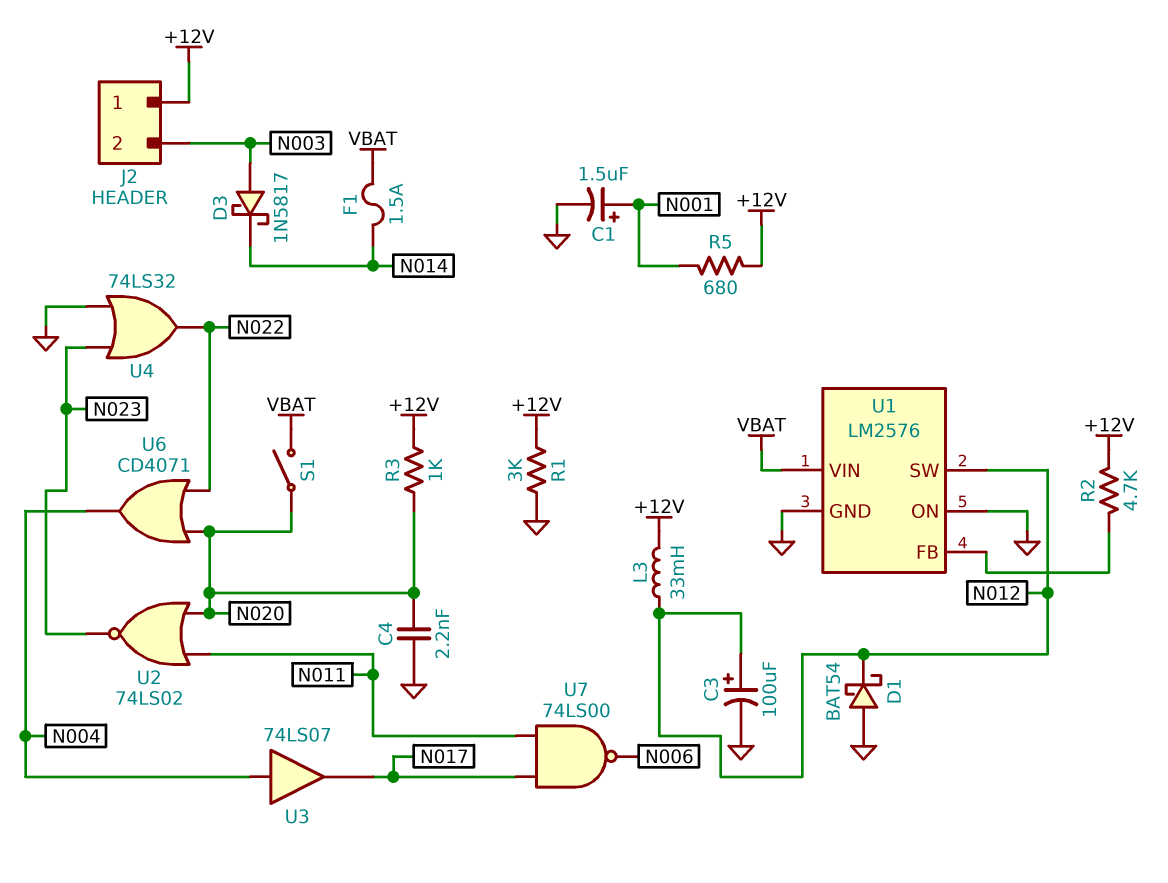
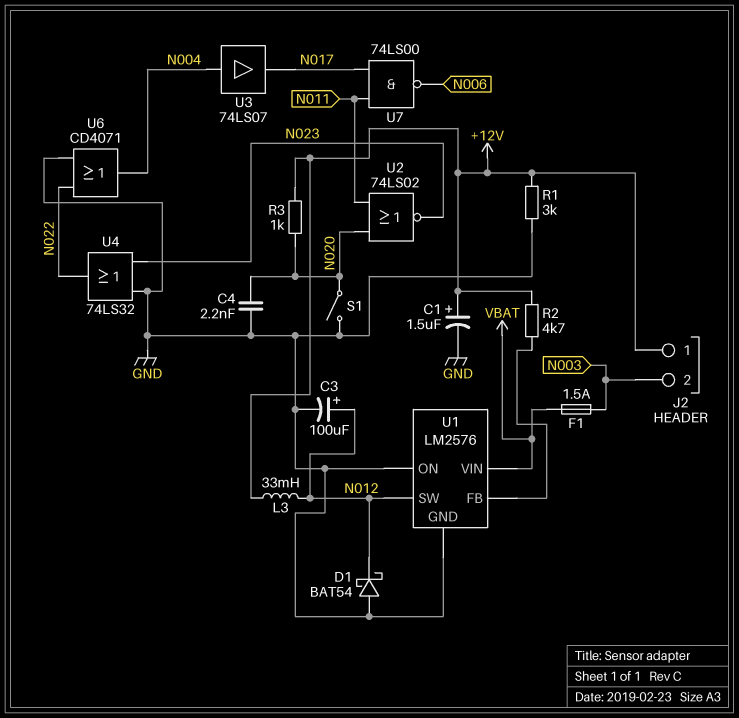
C1: 1.5uF (plus N001, minus GND) -> 1.5uF (plus +12V, minus GND)
D3: schottky 1N5817 (A N003, K N014) -> none
F1: 1.5A (N014, VBAT) -> 1.5A (N003, VBAT)
R5: 680 (+12V, N001) -> none
S1: switch (N020, VBAT) -> switch (GND, N020)
U6: OR CD4071 (in N020, in N022, out N004) -> OR CD4071 (in GND, in N022, out N004)

